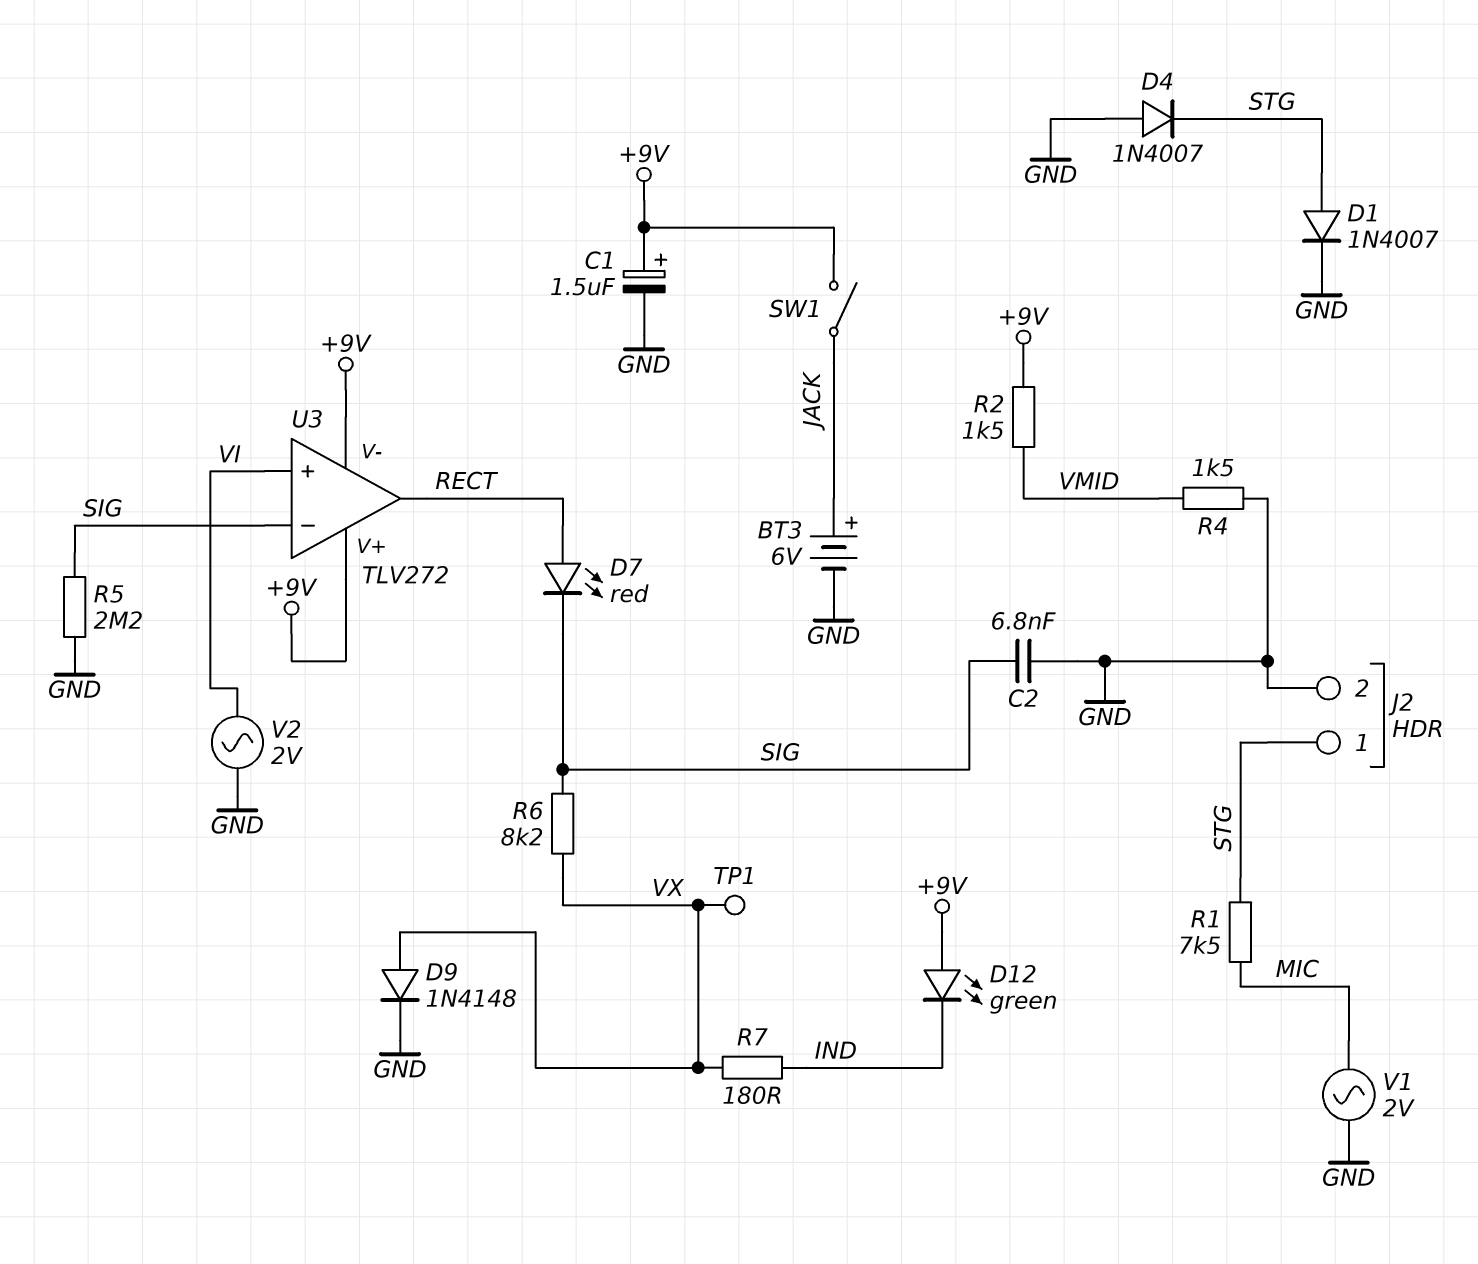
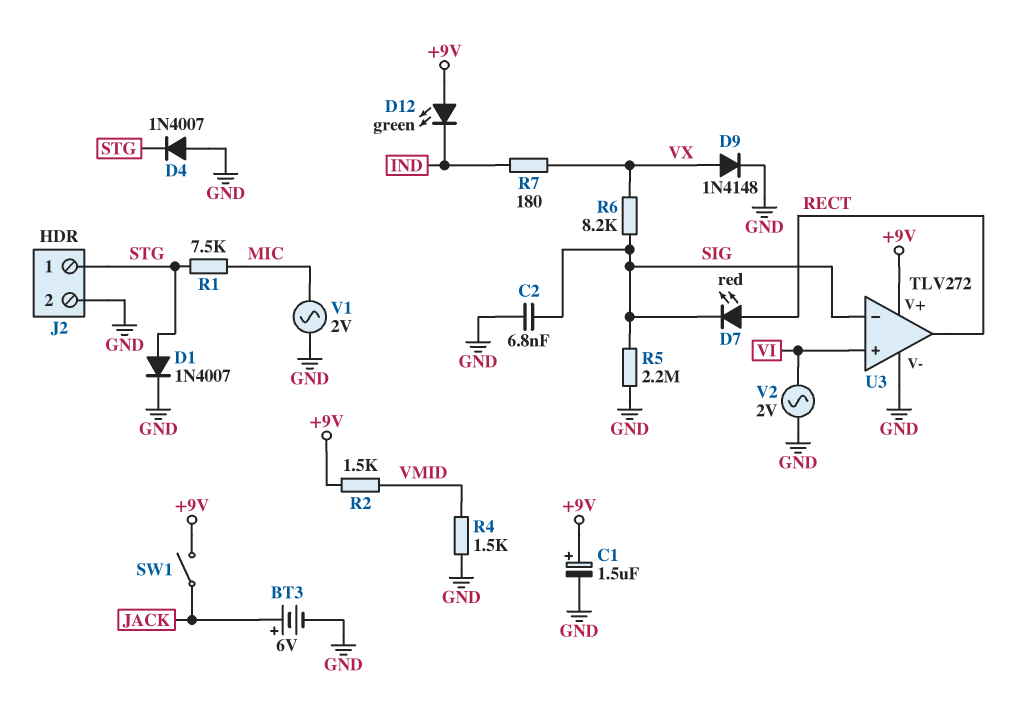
TP1: test point (VX) -> none
U3 pin V-: +9V -> GND

